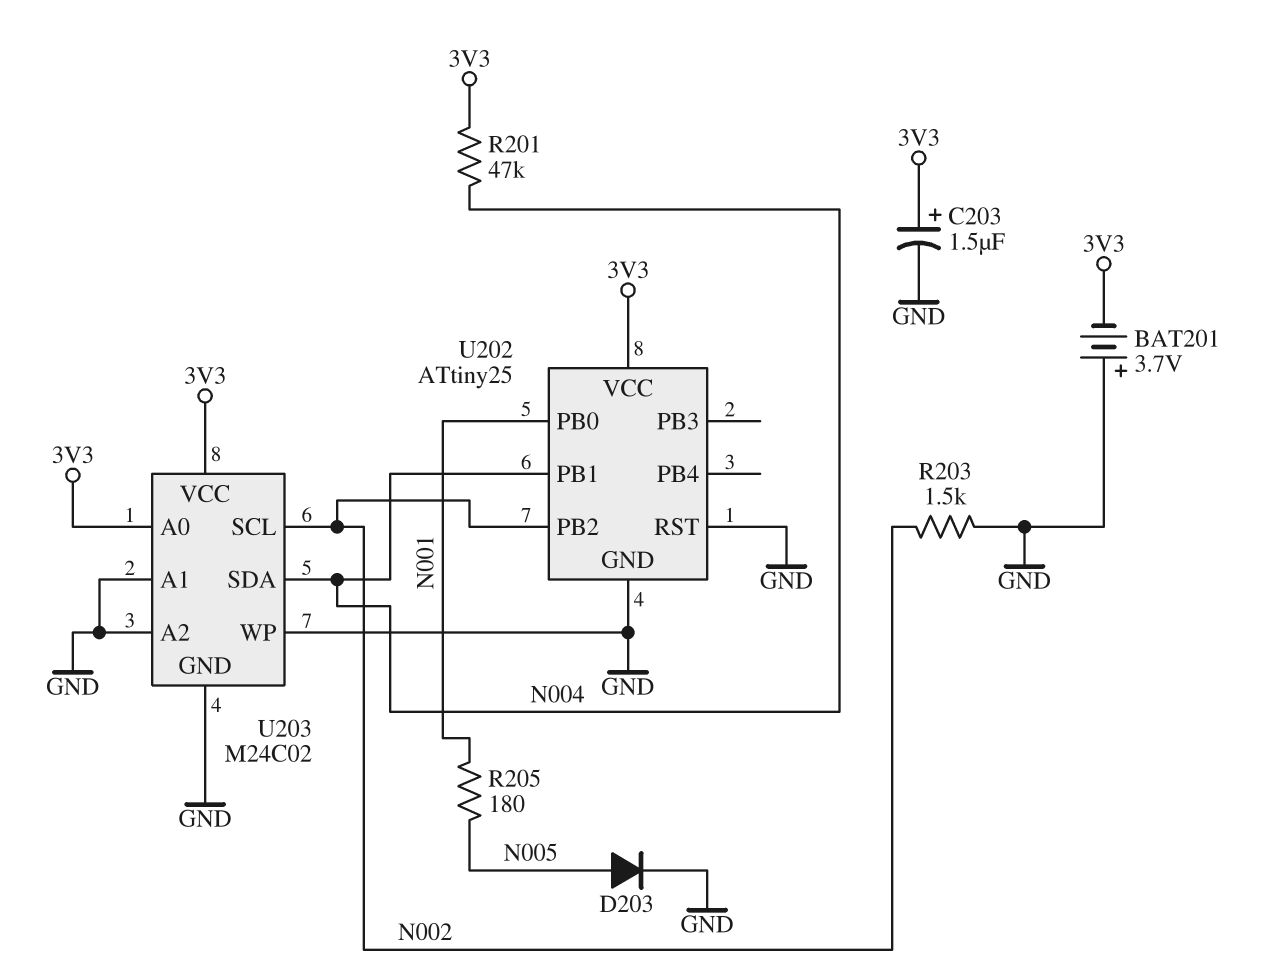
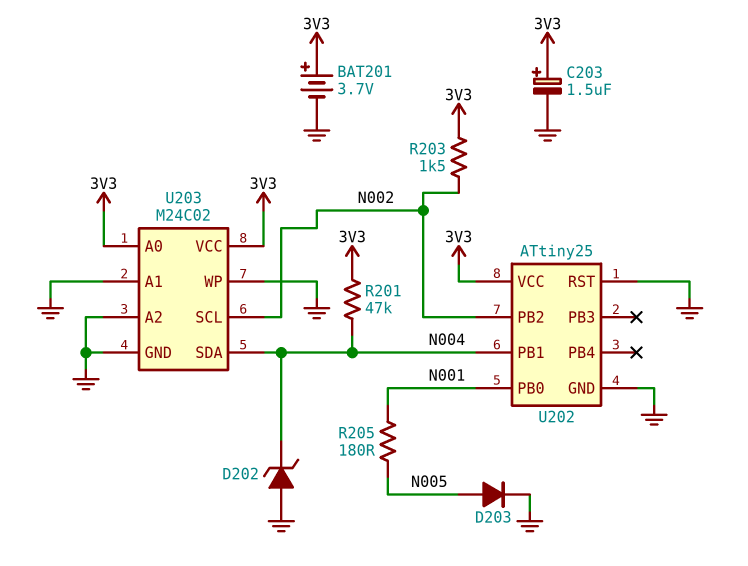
BAT201: 3.7V (plus GND, minus 3V3) -> 3.7V (plus 3V3, minus GND)
D202: none -> zener (A GND, K N004)
R203: 1.5k (GND, N002) -> 1.5k (3V3, N002)

